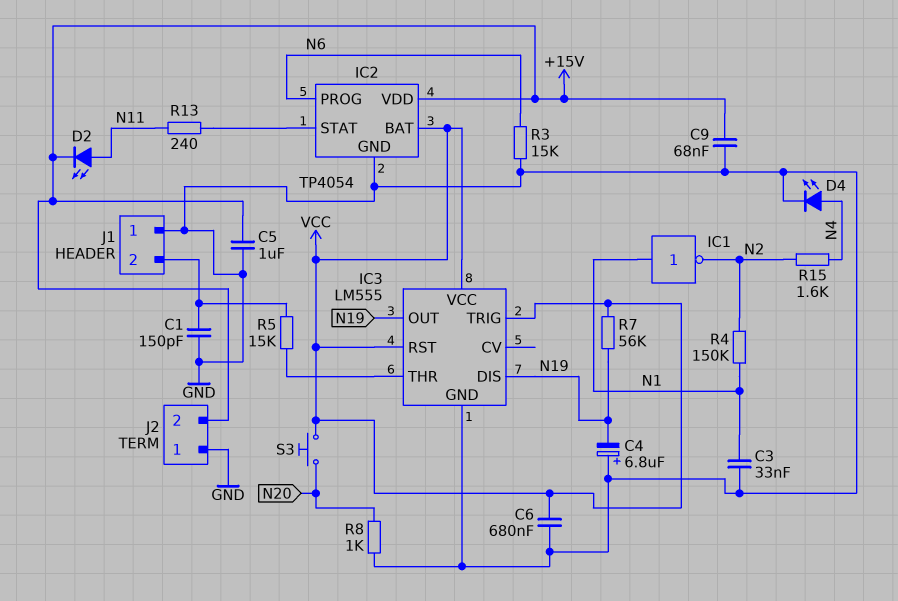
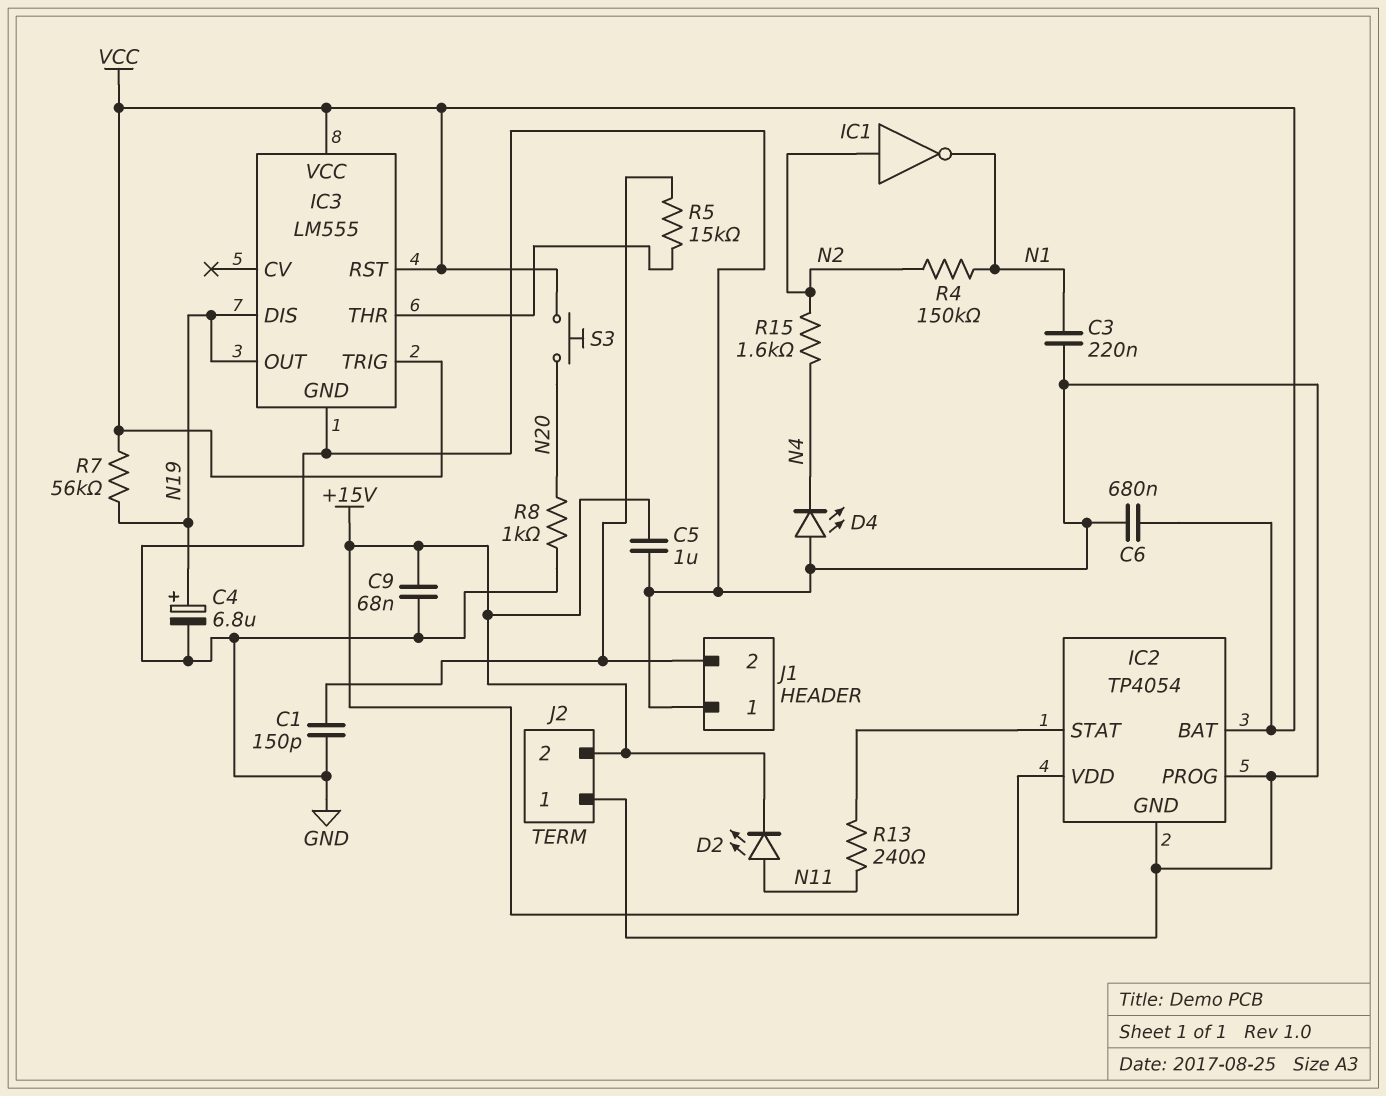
C3: 33nF (GND, N1) -> 220nF (GND, N1)
C4: 6.8uF (plus GND, minus N19) -> 6.8uF (plus N19, minus GND)
D4: LED (A N4, K GND) -> LED (A GND, K N4)
IC1: NOT (in N1, out N2) -> NOT (in N2, out N1)
IC2 pin PROG: N6 -> GND
R3: 15k (GND, N6) -> none

